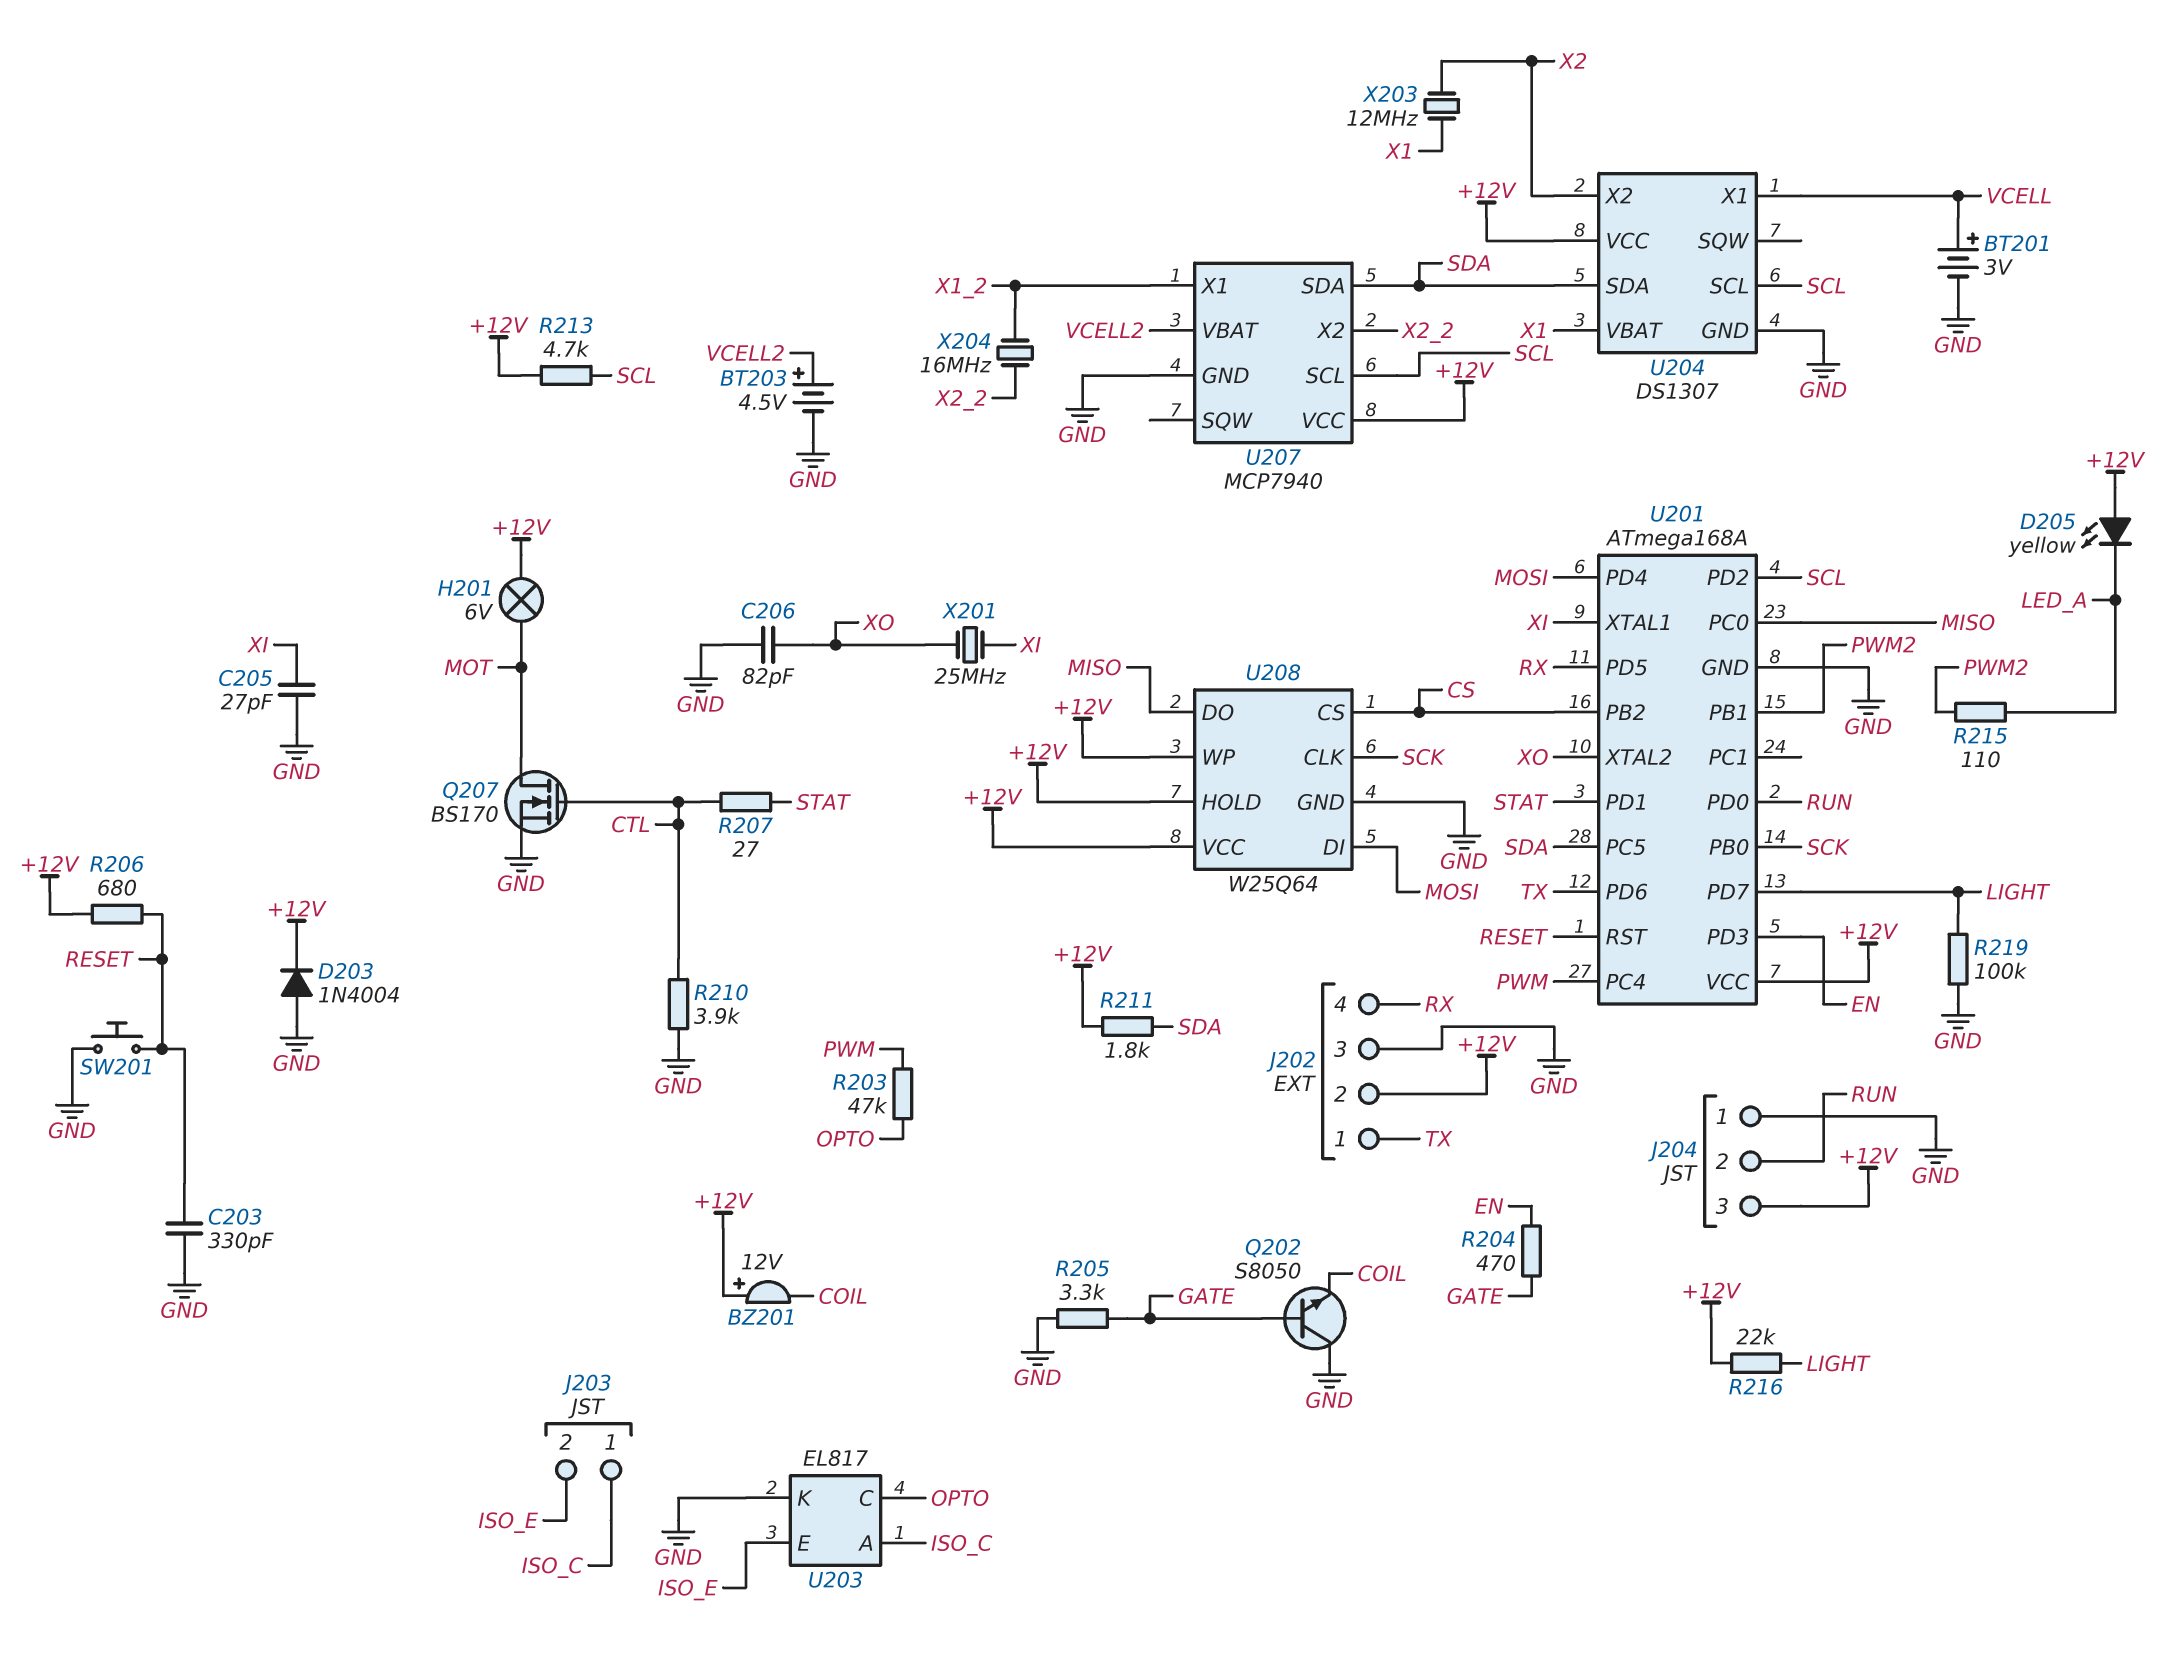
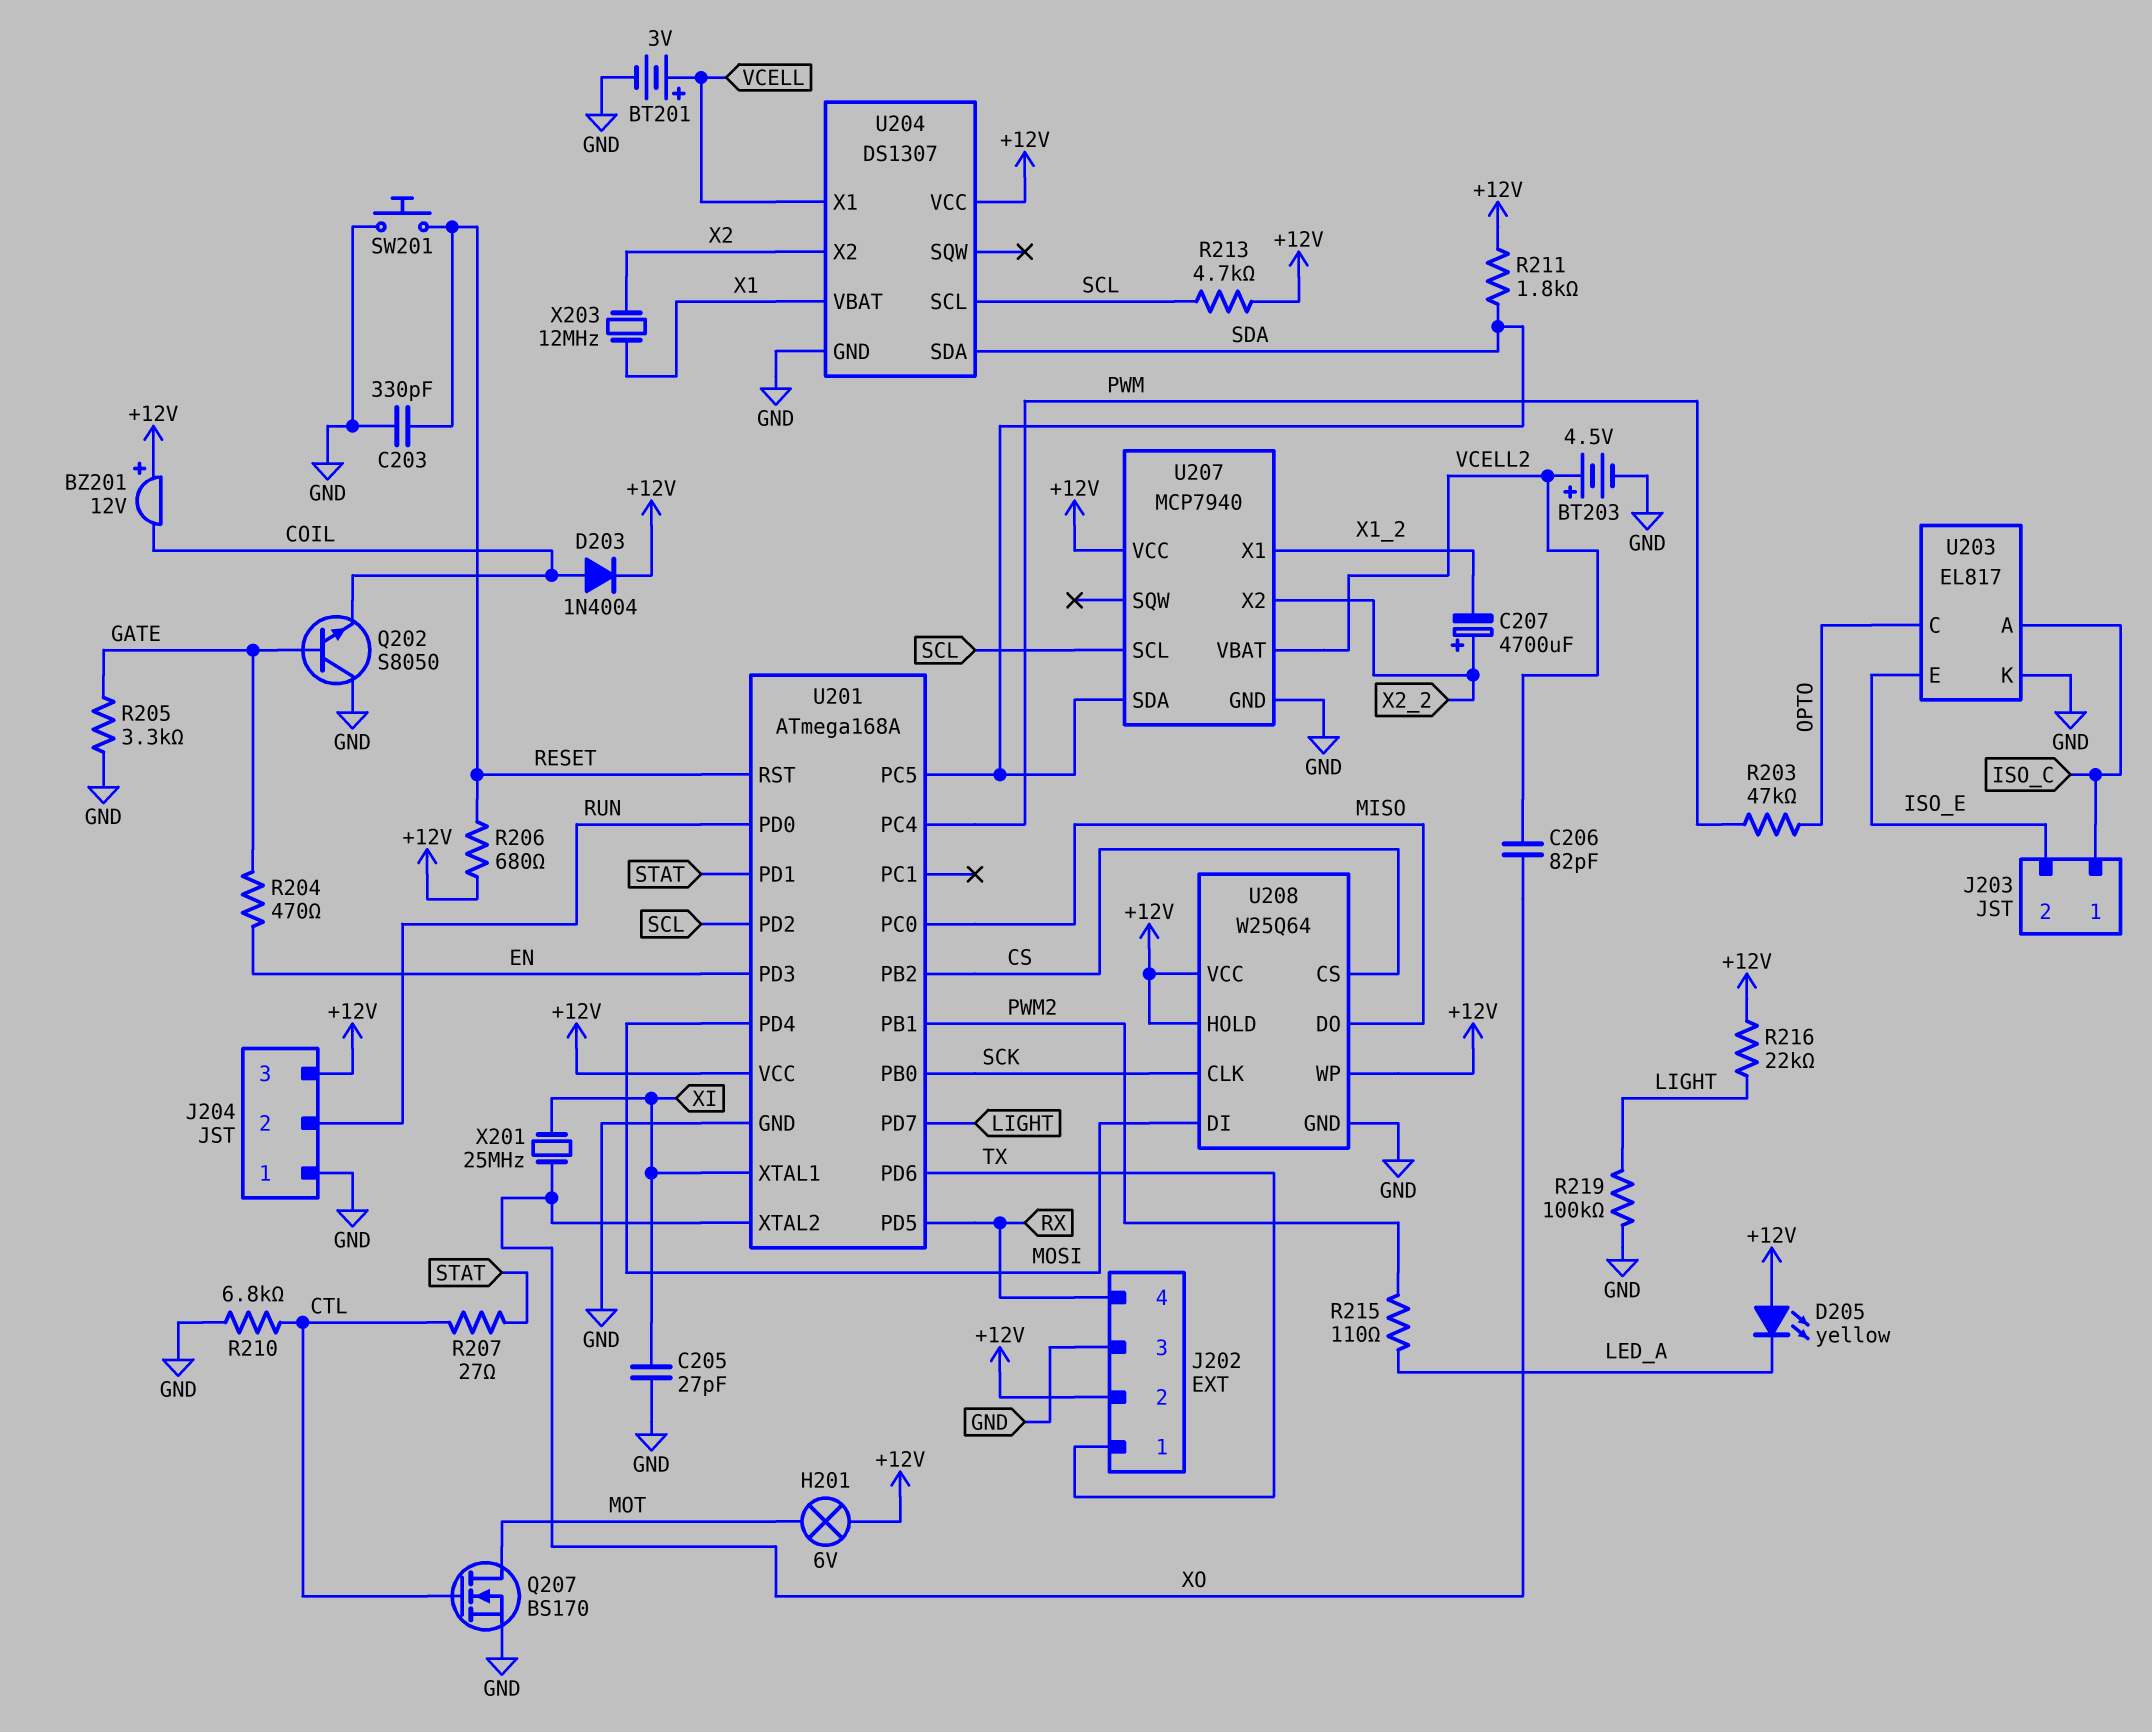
C206: 82pF (GND, XO) -> 82pF (VCELL2, XO)
C207: none -> 4700uF (plus X2_2, minus X1_2)
D203: diode 1N4004 (A GND, K +12V) -> diode 1N4004 (A COIL, K +12V)
R210: 3.9k (CTL, GND) -> 6.8k (CTL, GND)
X204: 16MHz (X1_2, X2_2) -> none

